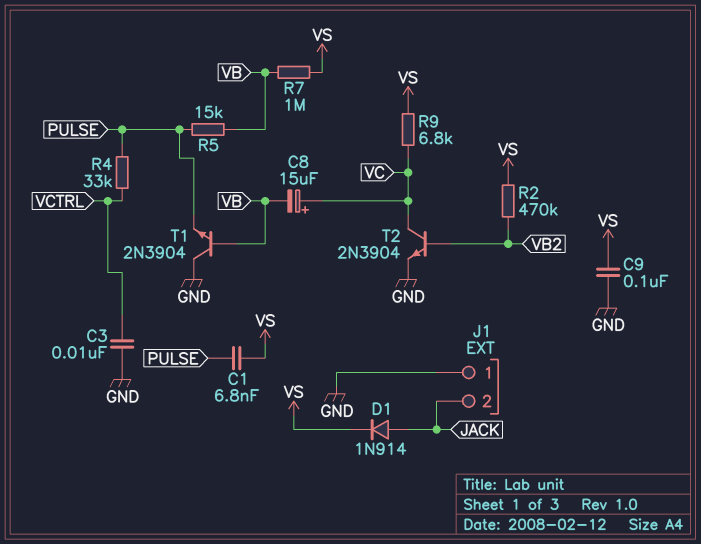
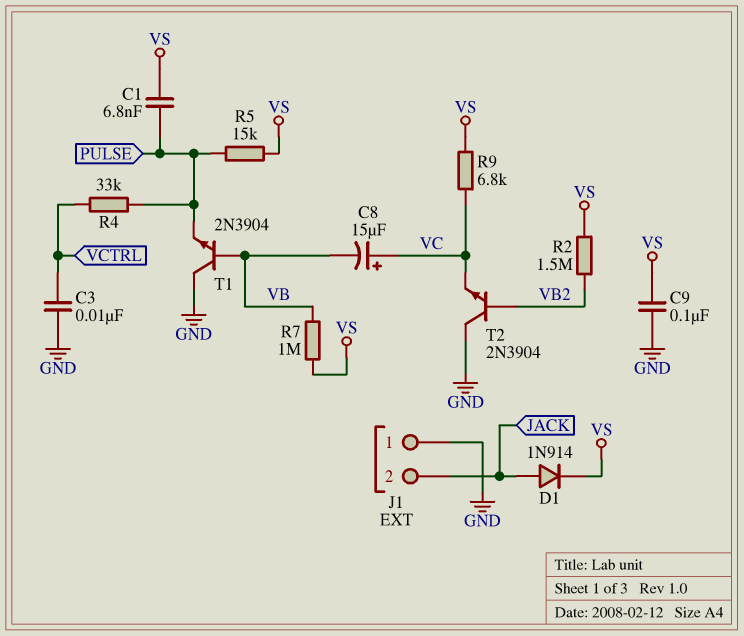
R2: 470k (VB2, VS) -> 1.5M (VB2, VS)
R5: 15k (PULSE, VB) -> 15k (PULSE, VS)
T2: NPN 2N3904 (B VB2, C VC, E GND) -> NPN 2N3904 (B VB2, C GND, E VC)

